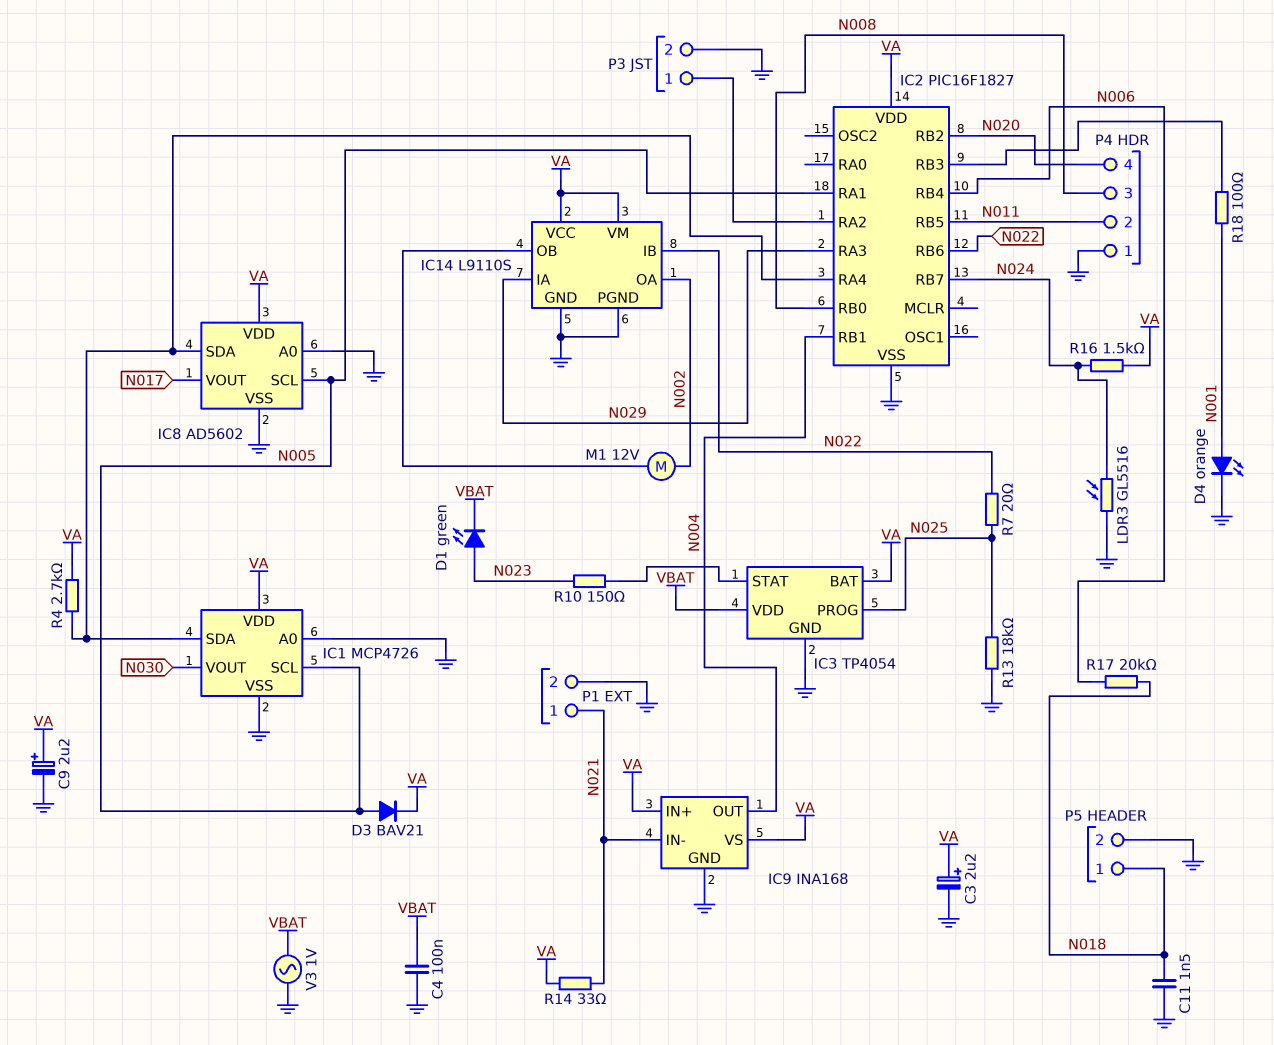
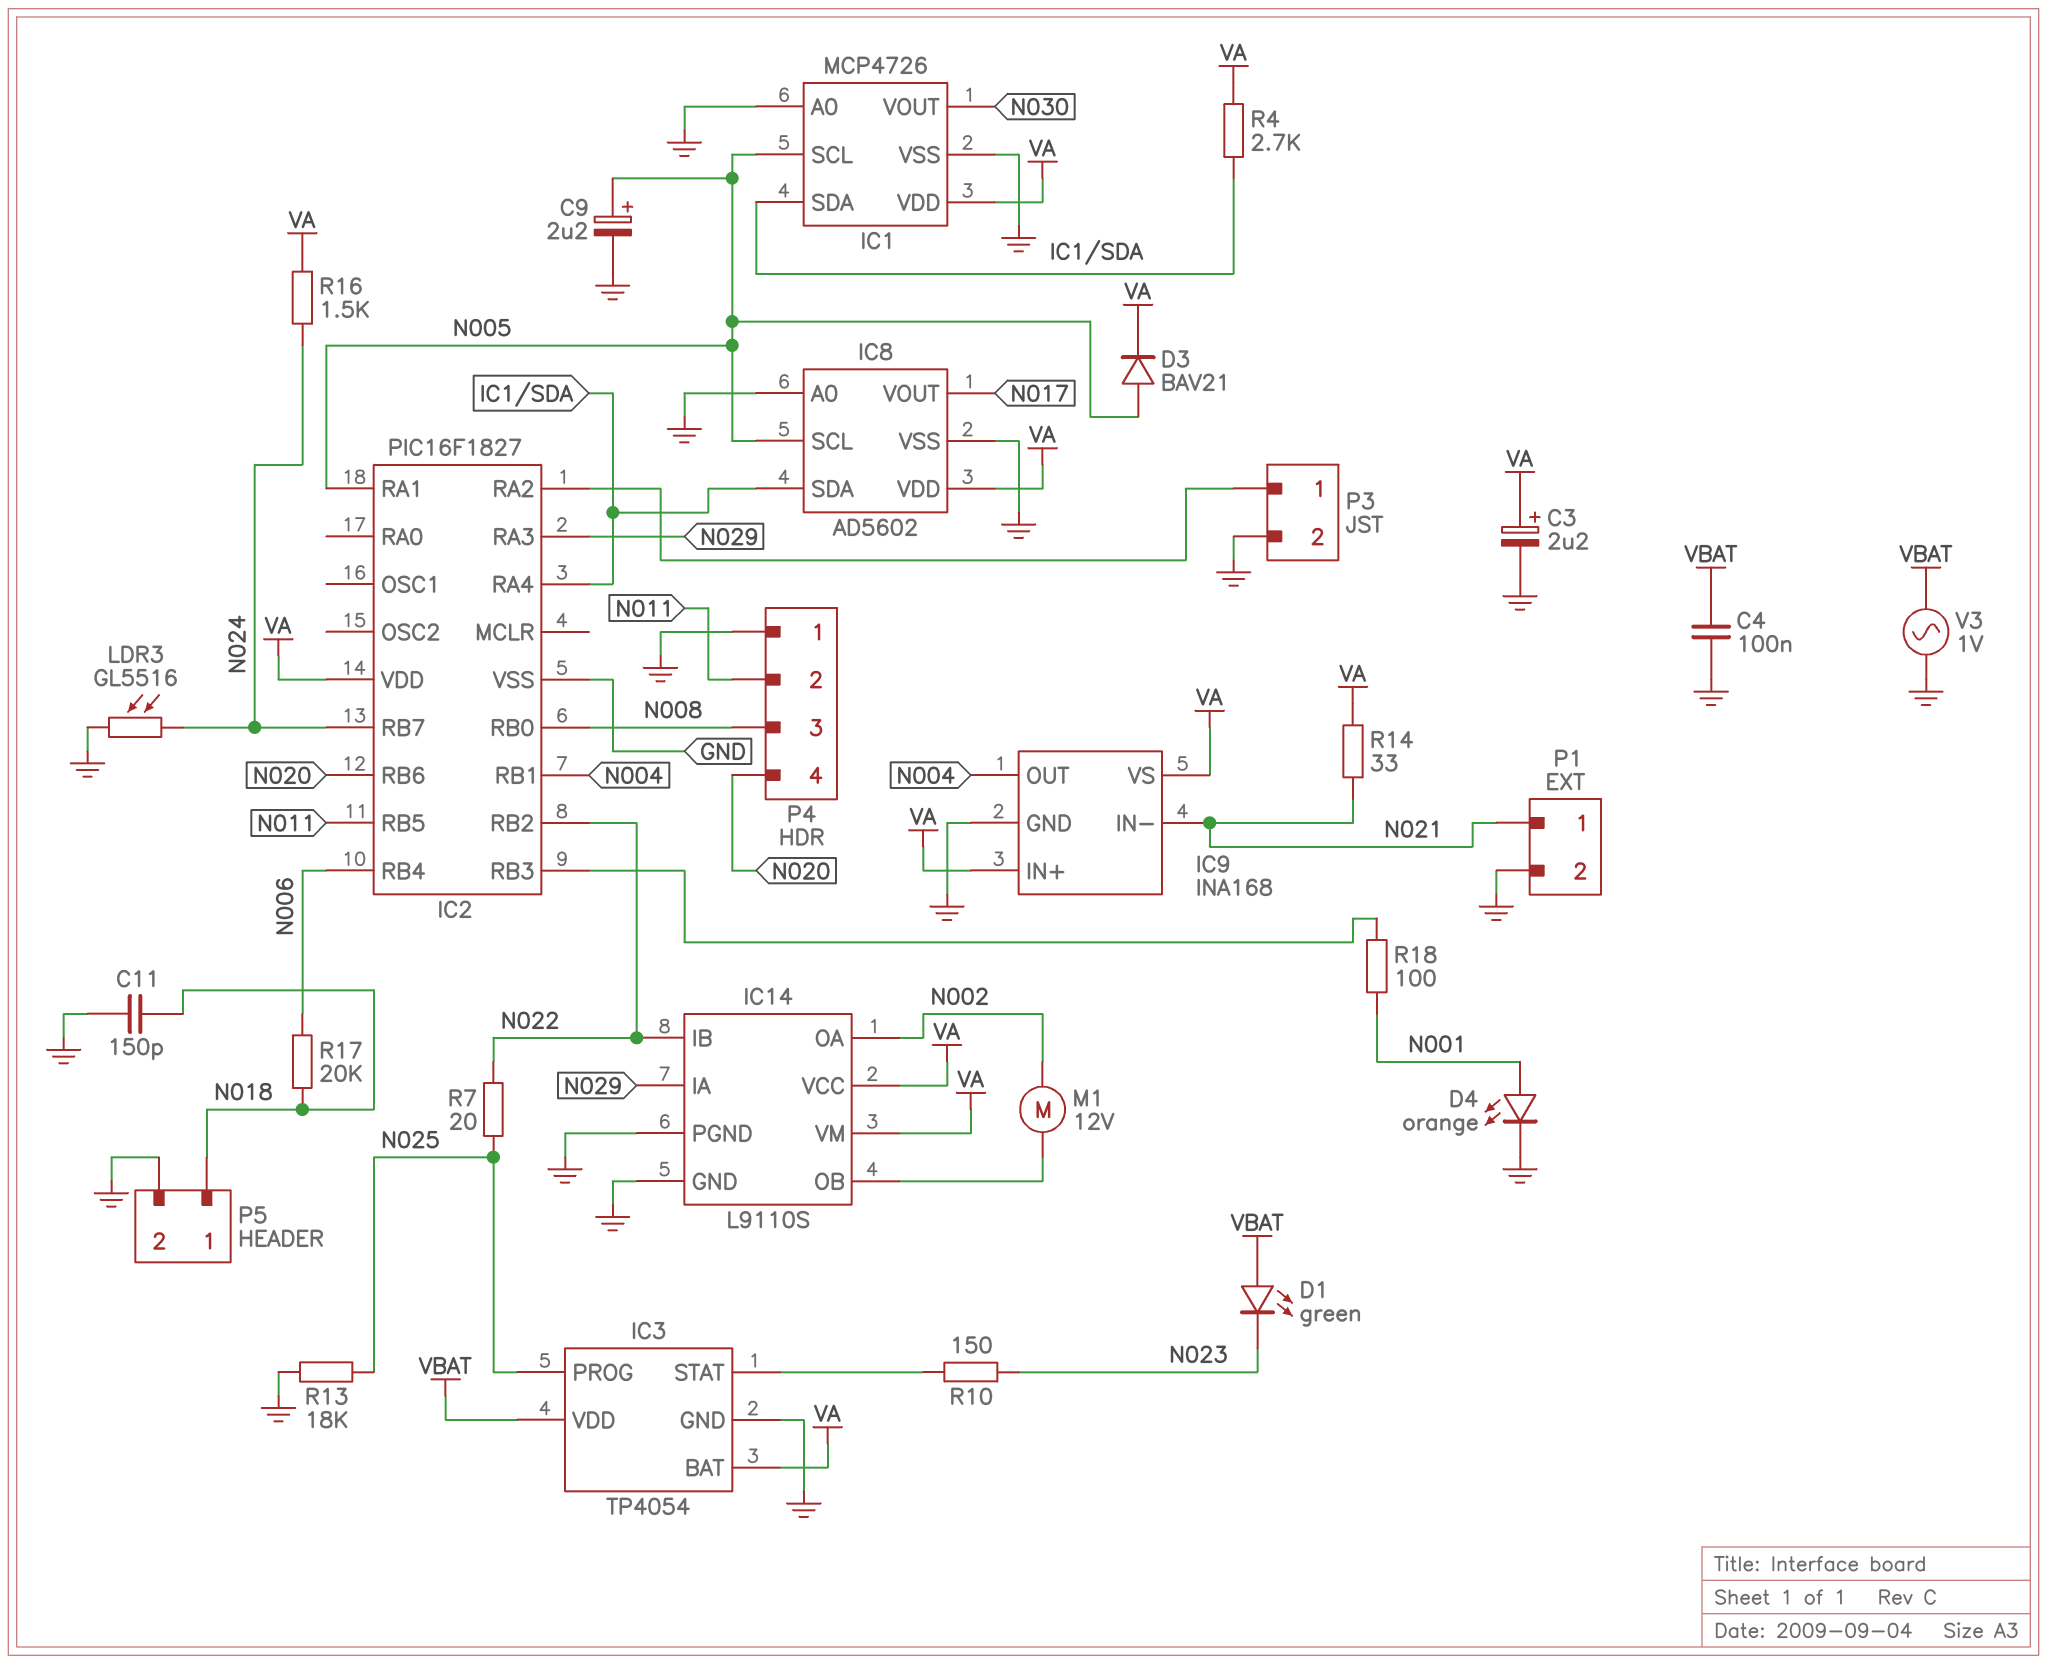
C9: 2.2uF (plus VA, minus GND) -> 2.2uF (plus N005, minus GND)
C11: 1.5nF (GND, N018) -> 150pF (GND, N018)
D1: LED green (A N023, K VBAT) -> LED green (A VBAT, K N023)
IC2 pin RB2: N020 -> N022
IC2 pin RB6: N022 -> N020

